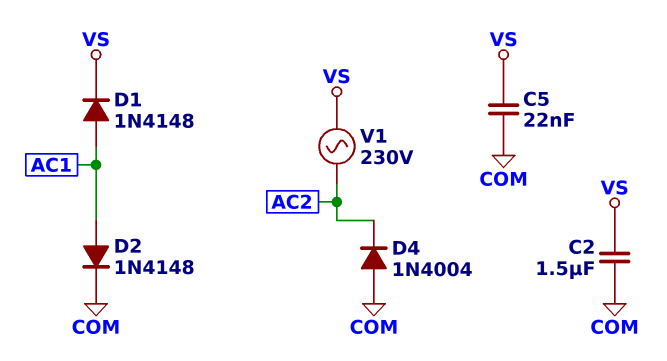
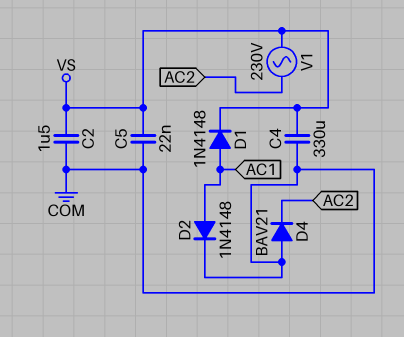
C4: none -> 330uF (COM, VS)
D4: diode 1N4004 (A COM, K AC2) -> diode BAV21 (A COM, K AC2)

